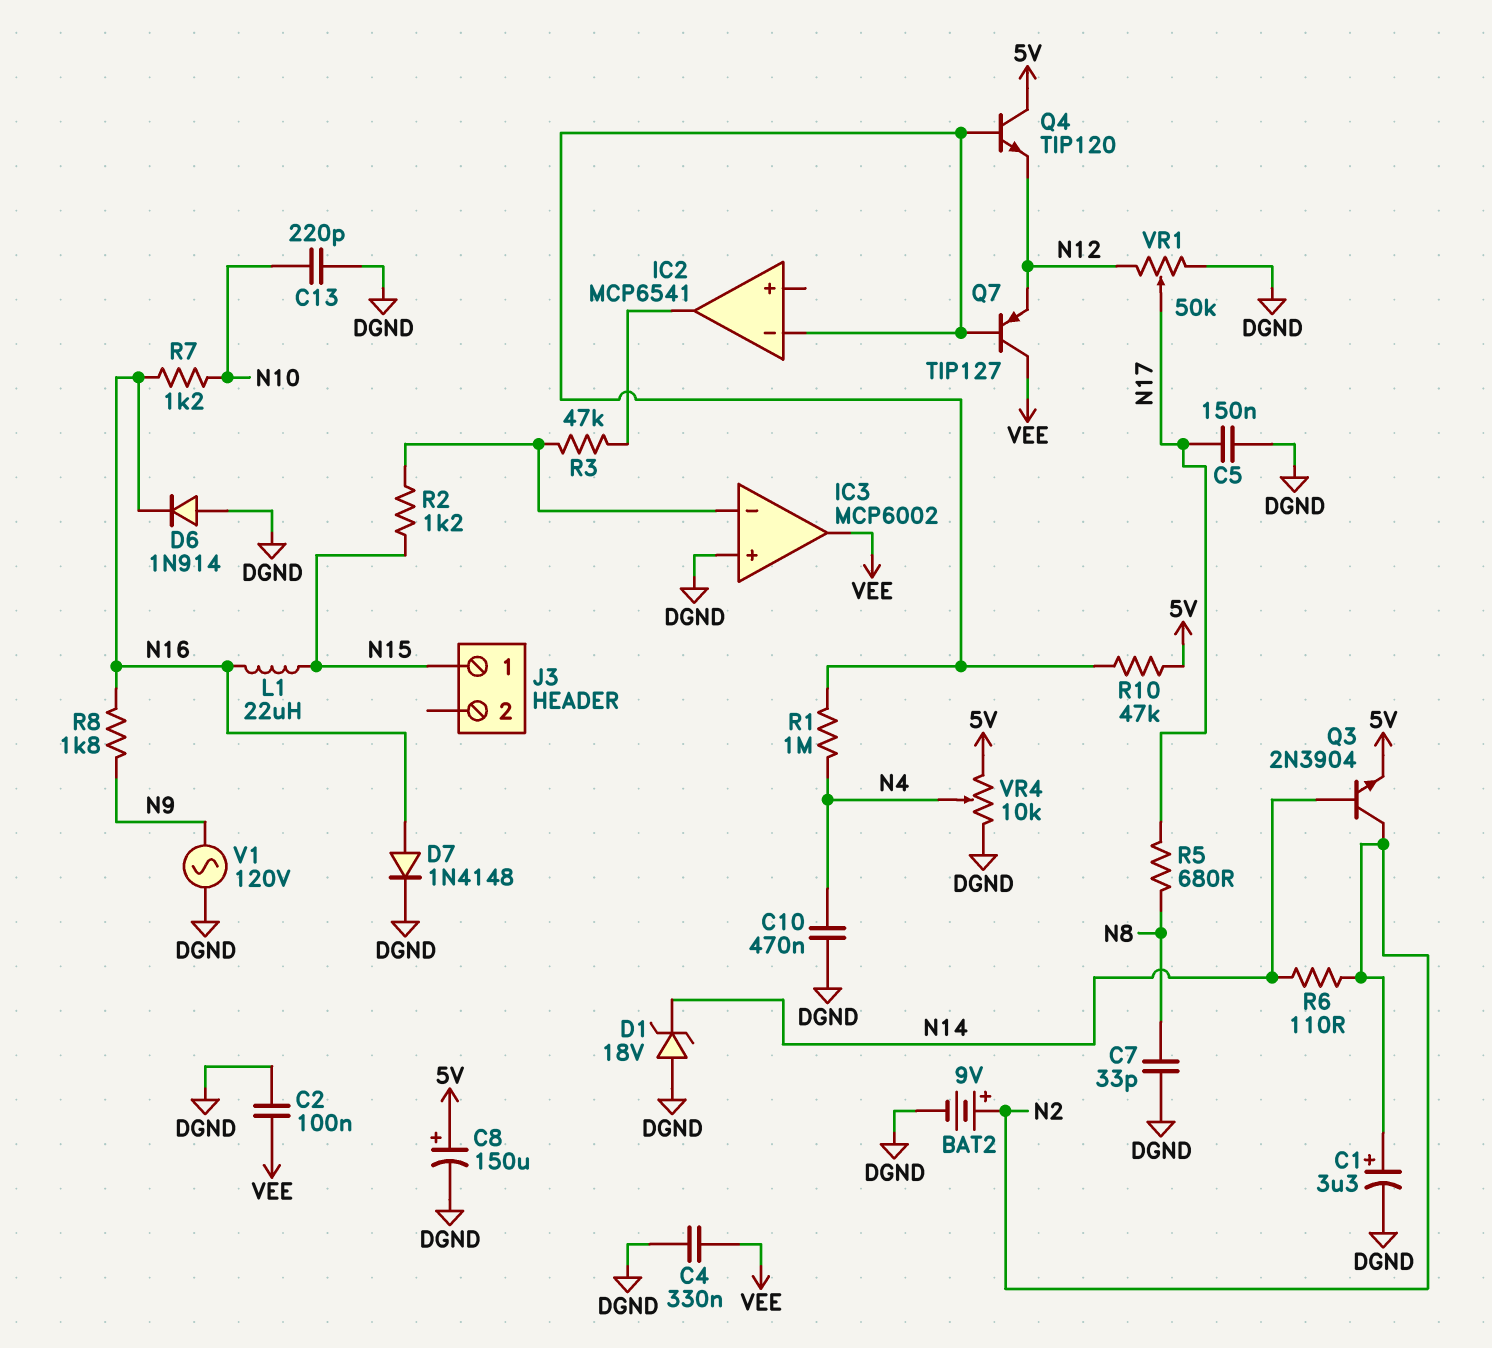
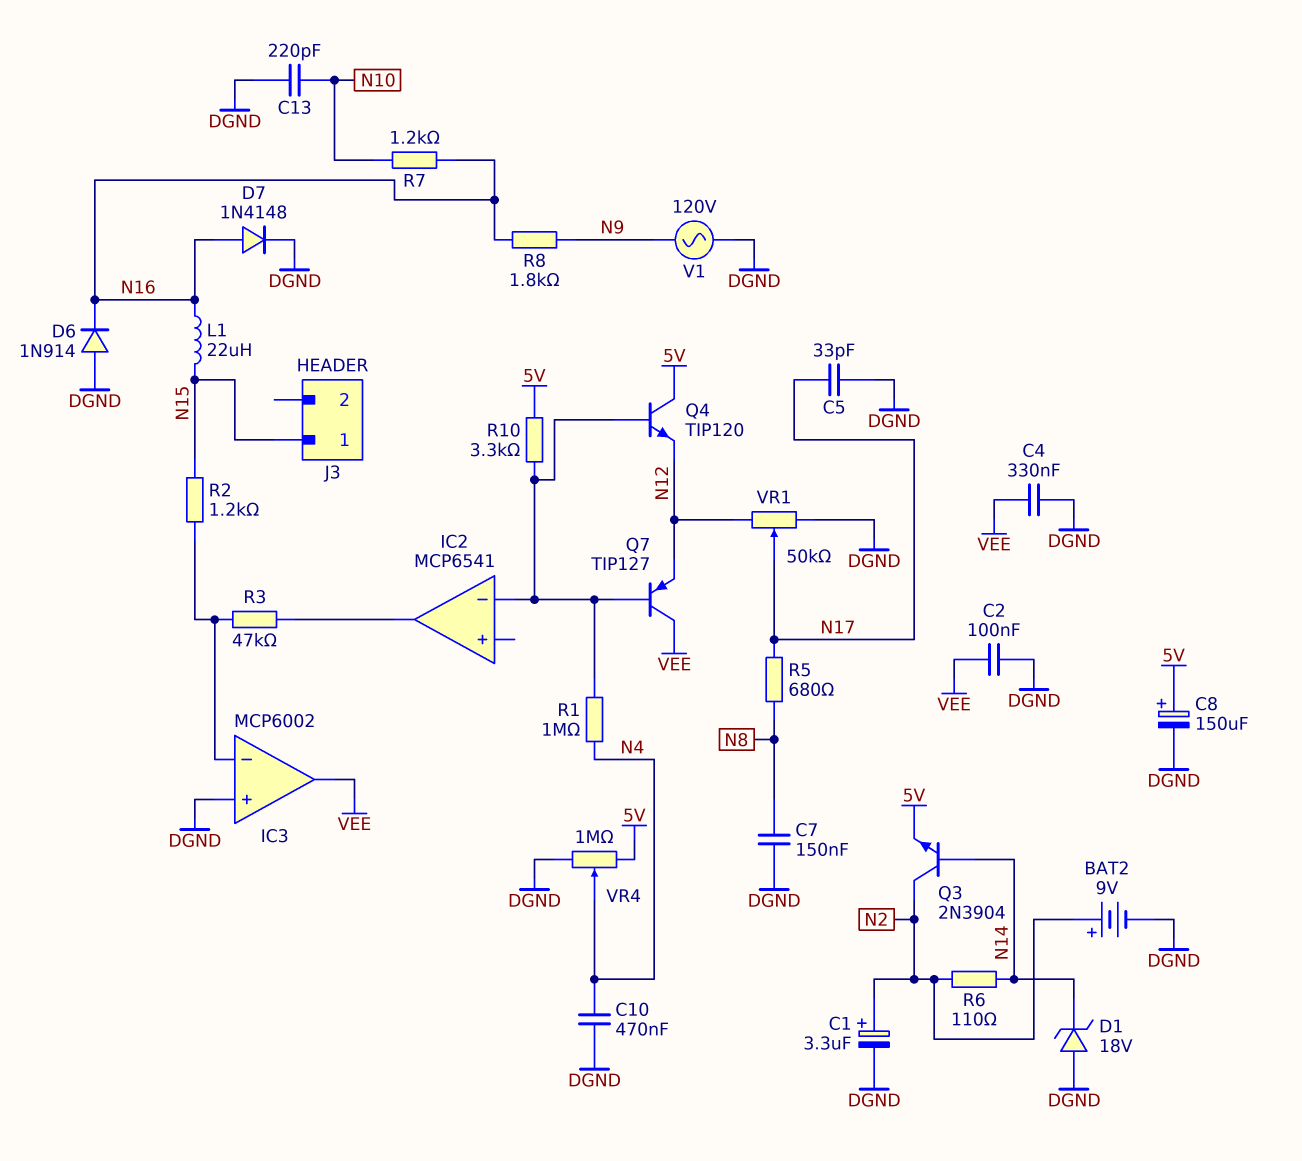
C5: 150nF (DGND, N17) -> 33pF (DGND, N17)
C7: 33pF (DGND, N8) -> 150nF (DGND, N8)
R10: 47k (5V, IC2/in-) -> 3.3k (5V, IC2/in-)
VR4: 10k (5V, DGND, wiper N4) -> 1M (5V, DGND, wiper N4)

